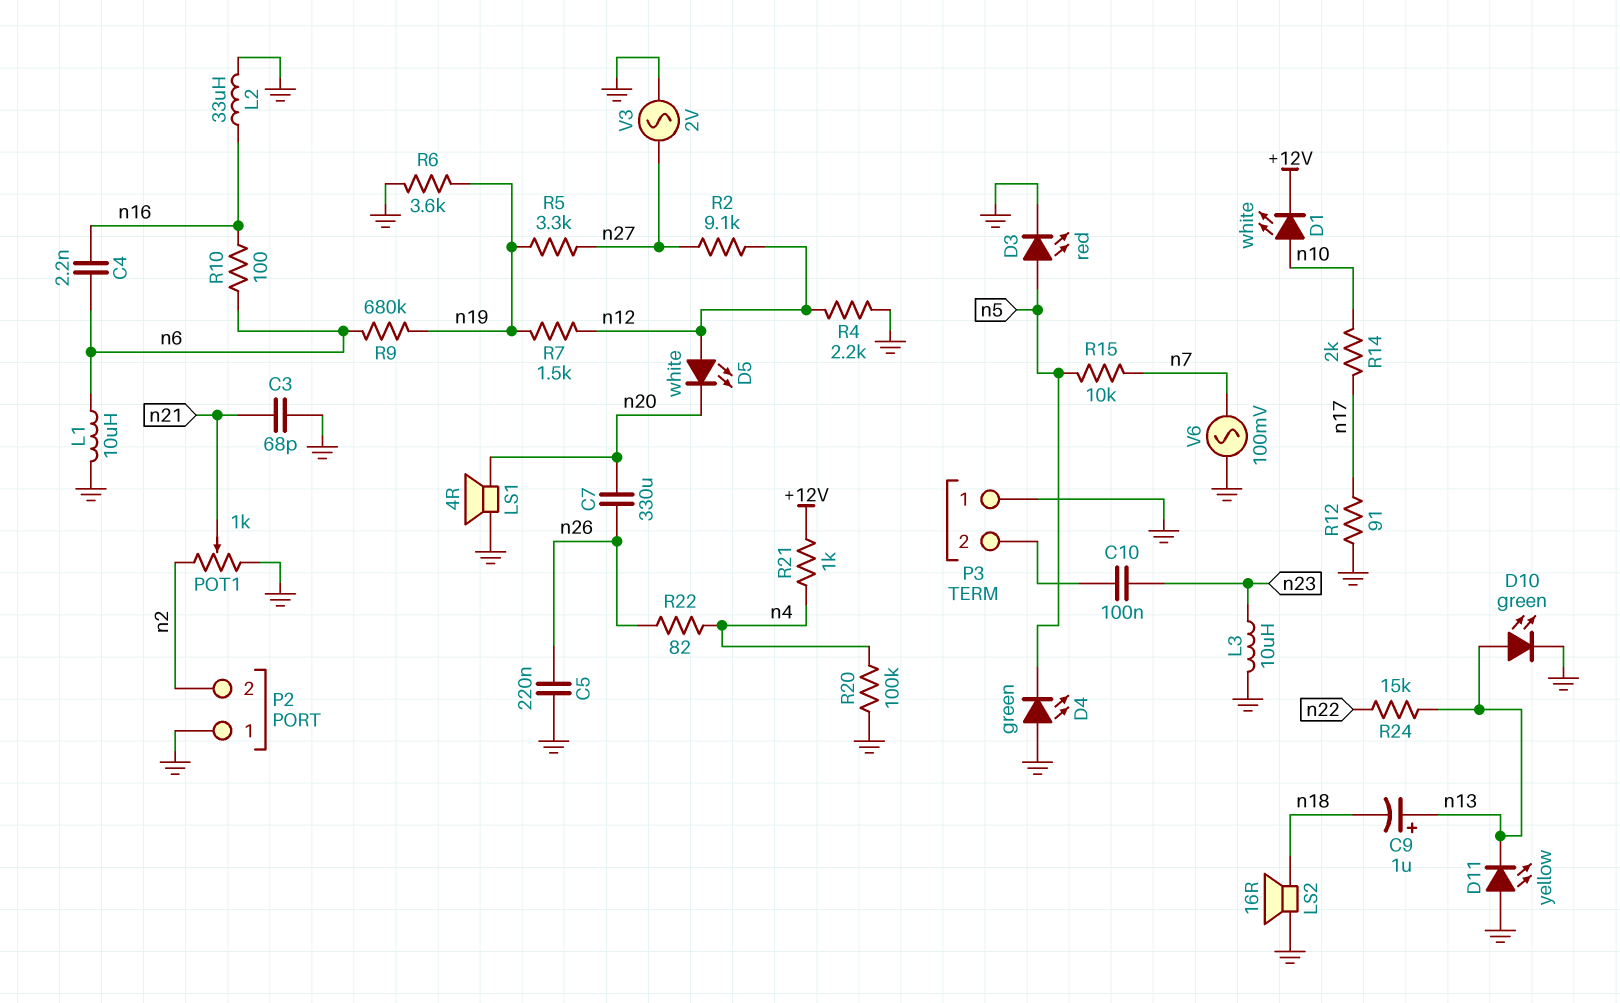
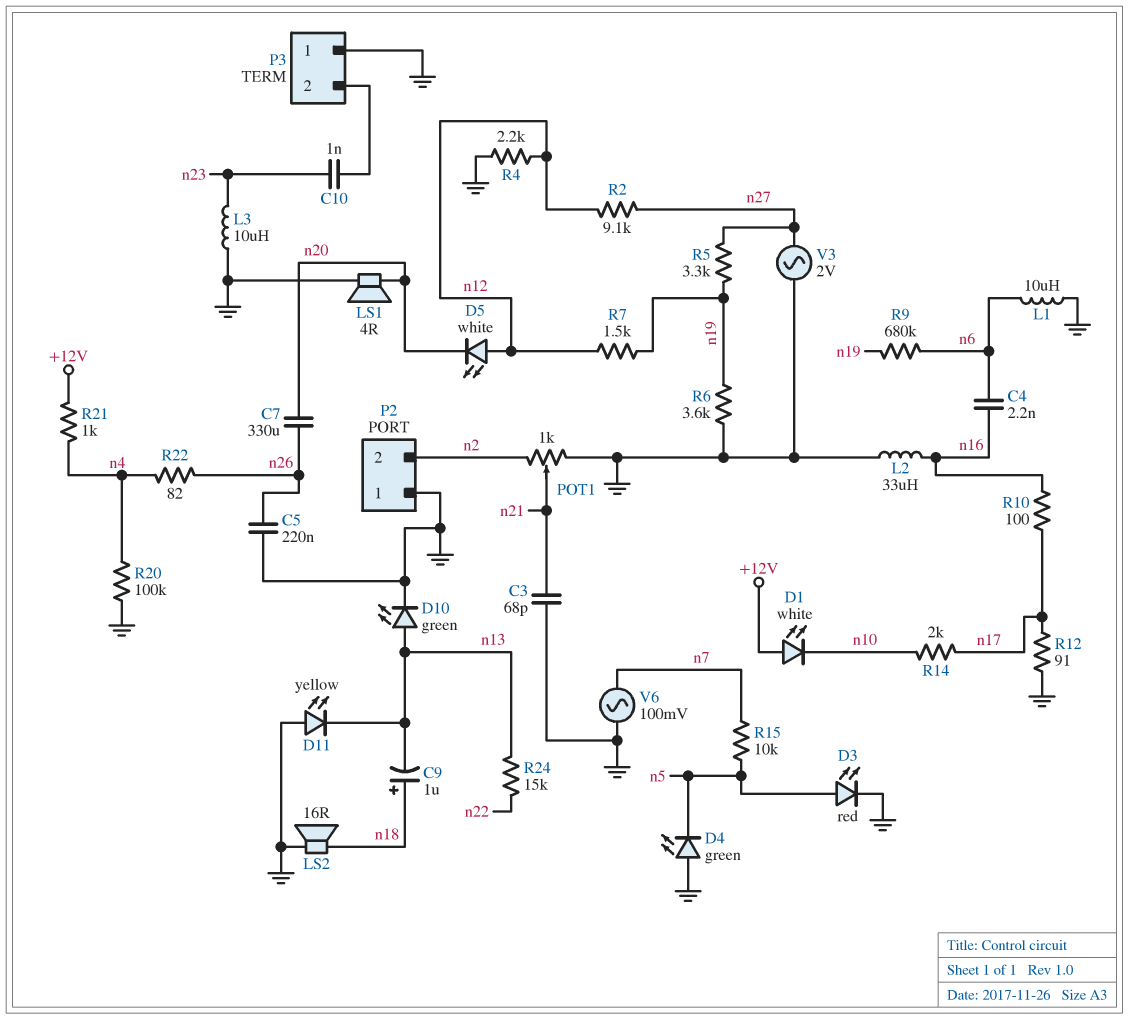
C9: 1uF (plus n13, minus n18) -> 1uF (plus n18, minus n13)
C10: 100nF (P3/2, n23) -> 1nF (P3/2, n23)
D1: LED white (A n10, K +12V) -> LED white (A +12V, K n10)
R10: 100 (n6, n16) -> 100 (n16, n17)

